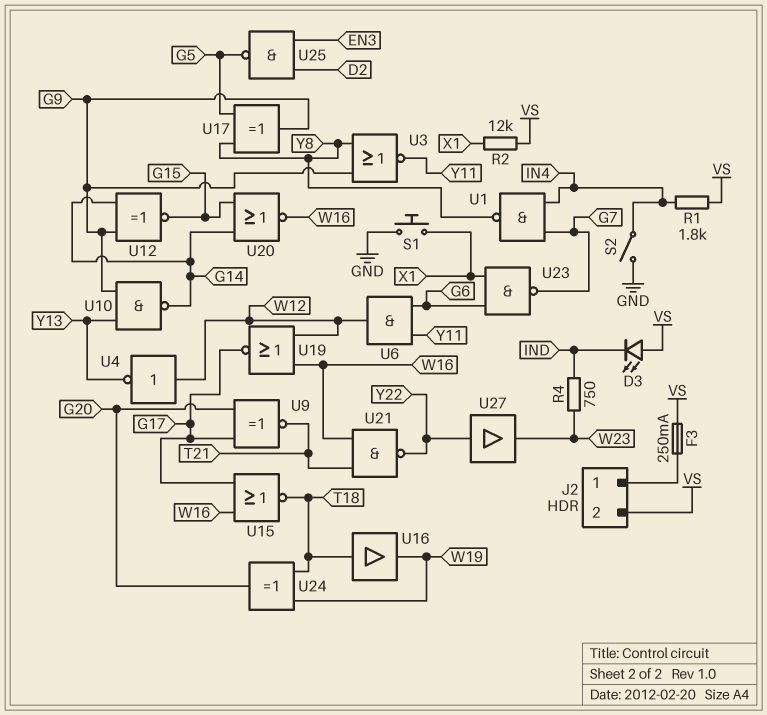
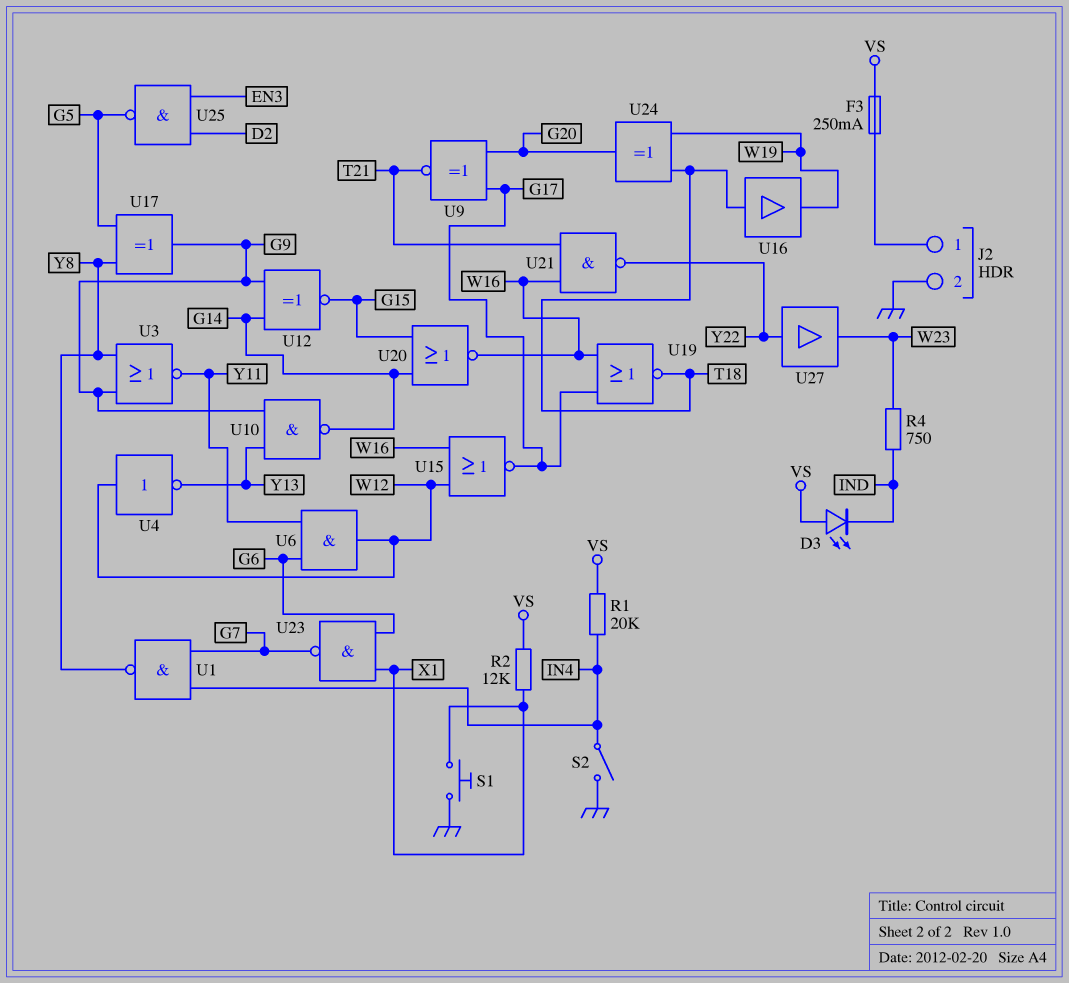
J2 pin 2: VS -> GND
R1: 1.8k (IN4, VS) -> 20k (IN4, VS)
U15: NOR (in G17, in W16, out T18) -> NOR (in W12, in W16, out G17)
U19: NOR (in W12, in W16, out G17) -> NOR (in G17, in W16, out T18)

